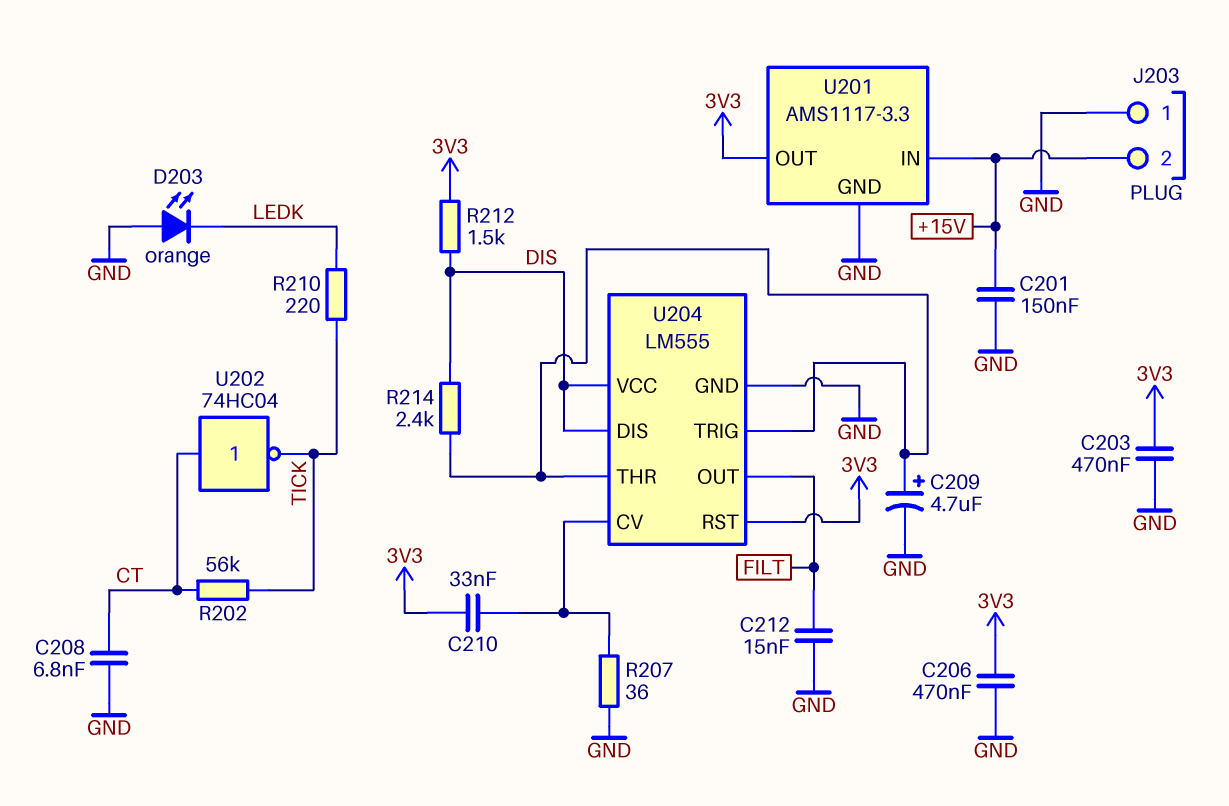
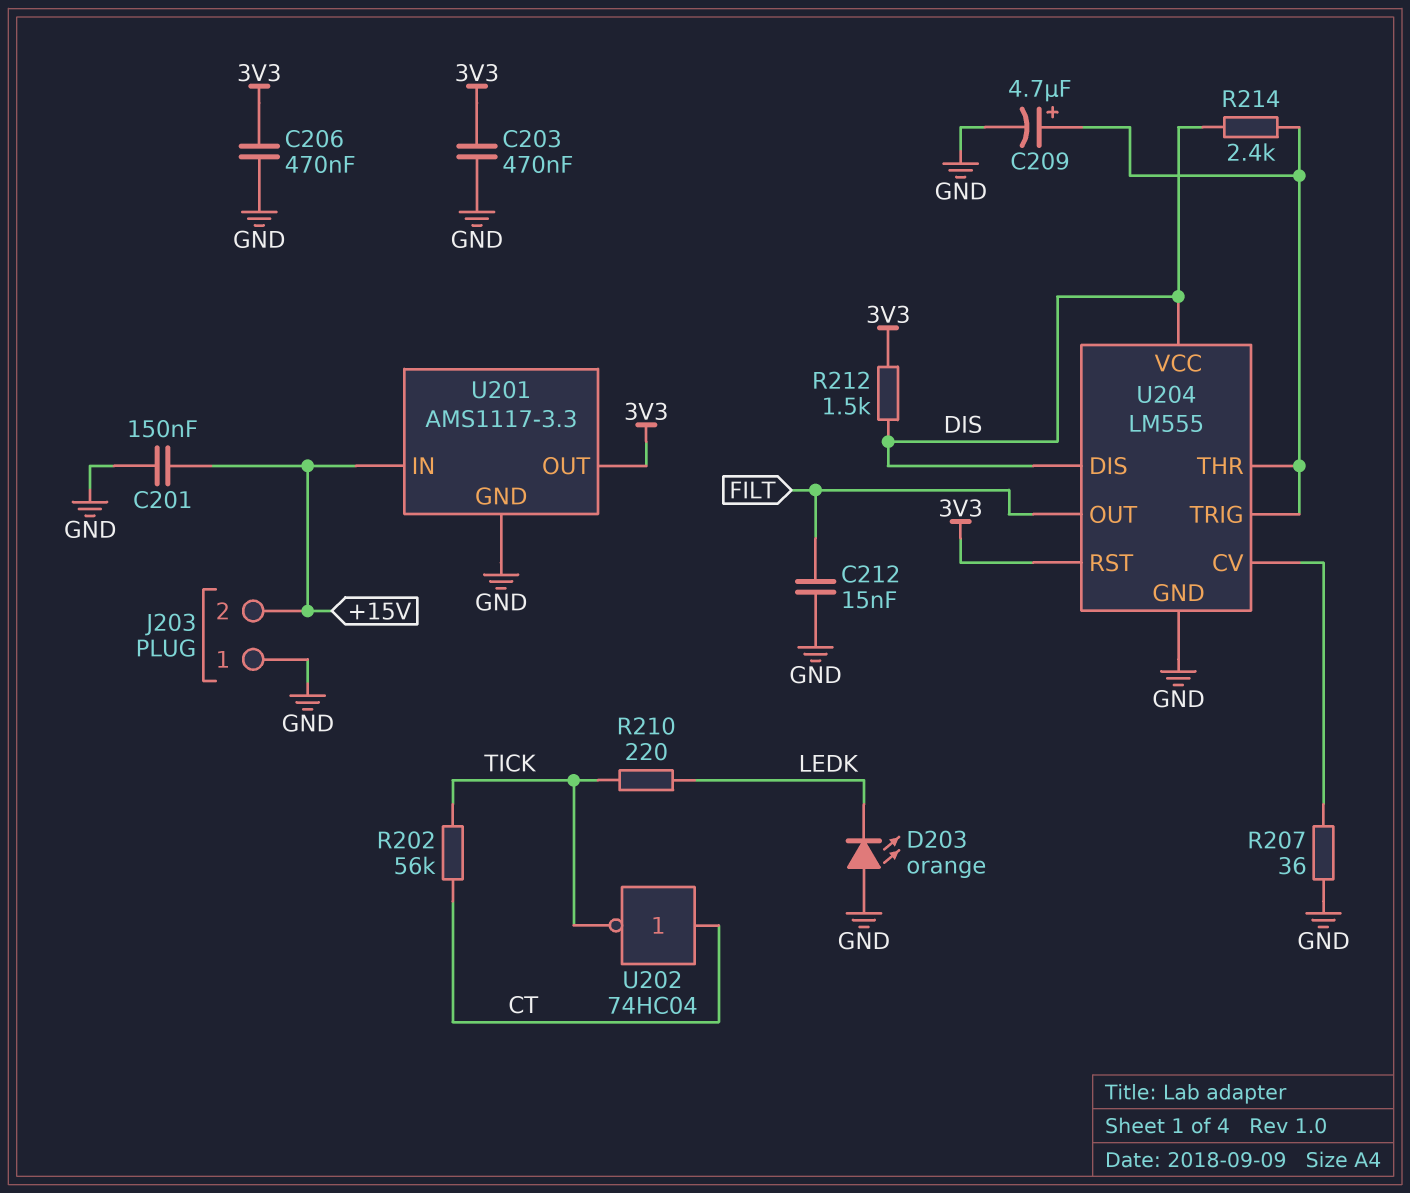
C208: 6.8nF (CT, GND) -> none
C210: 33nF (3V3, U204/CV) -> none

